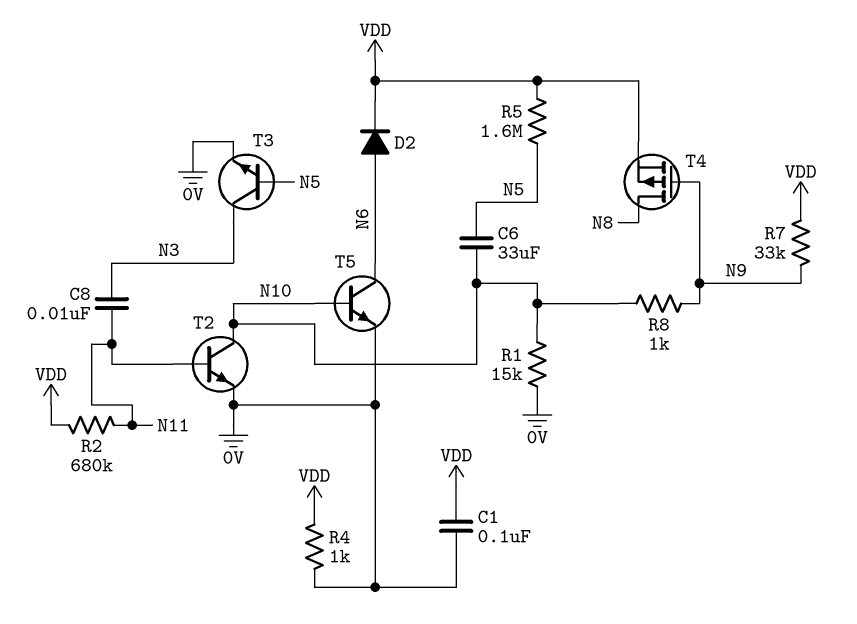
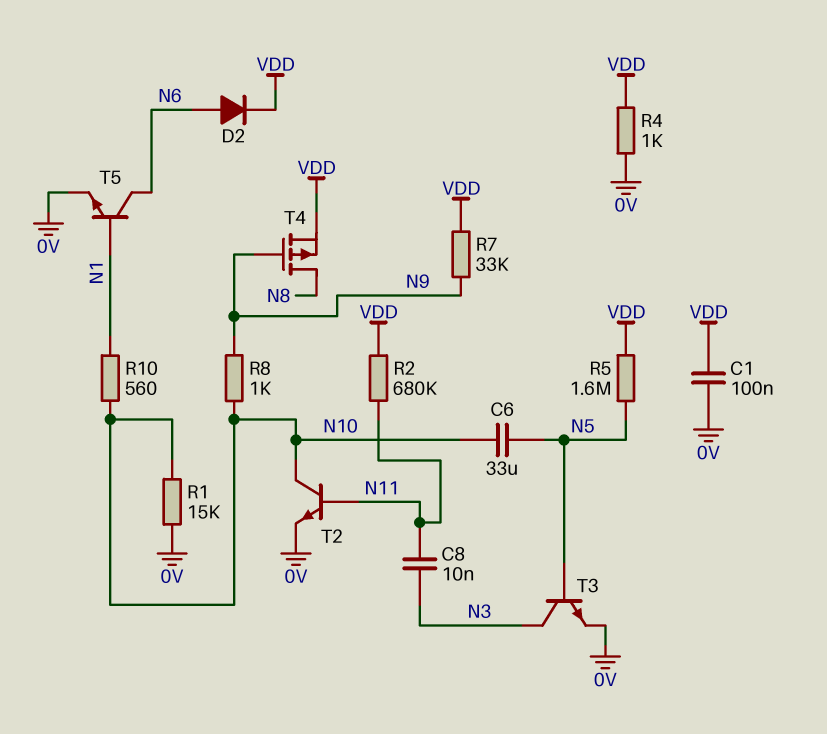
R10: none -> 560 (N1, N10)
T5: NPN (B N10, C N6, E 0V) -> NPN (B N1, C N6, E 0V)

